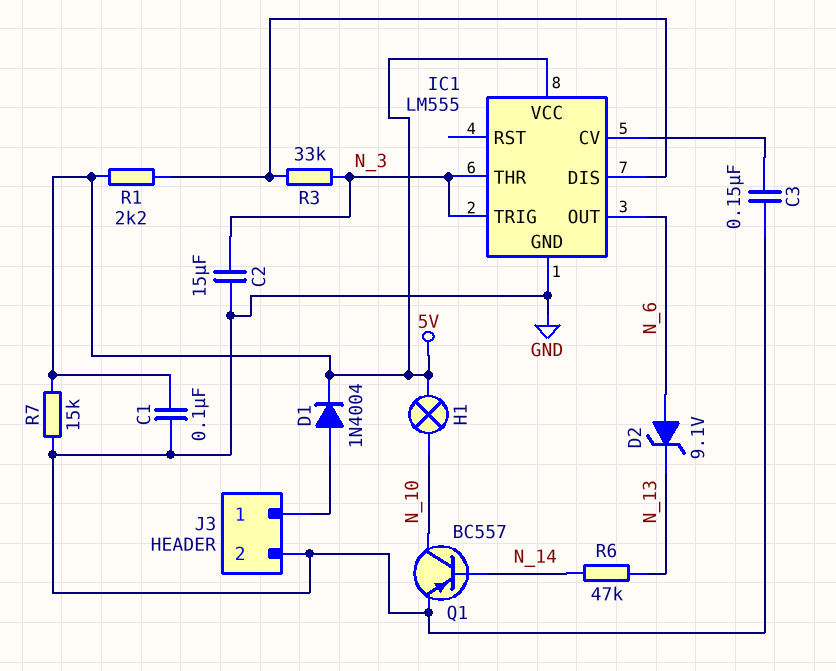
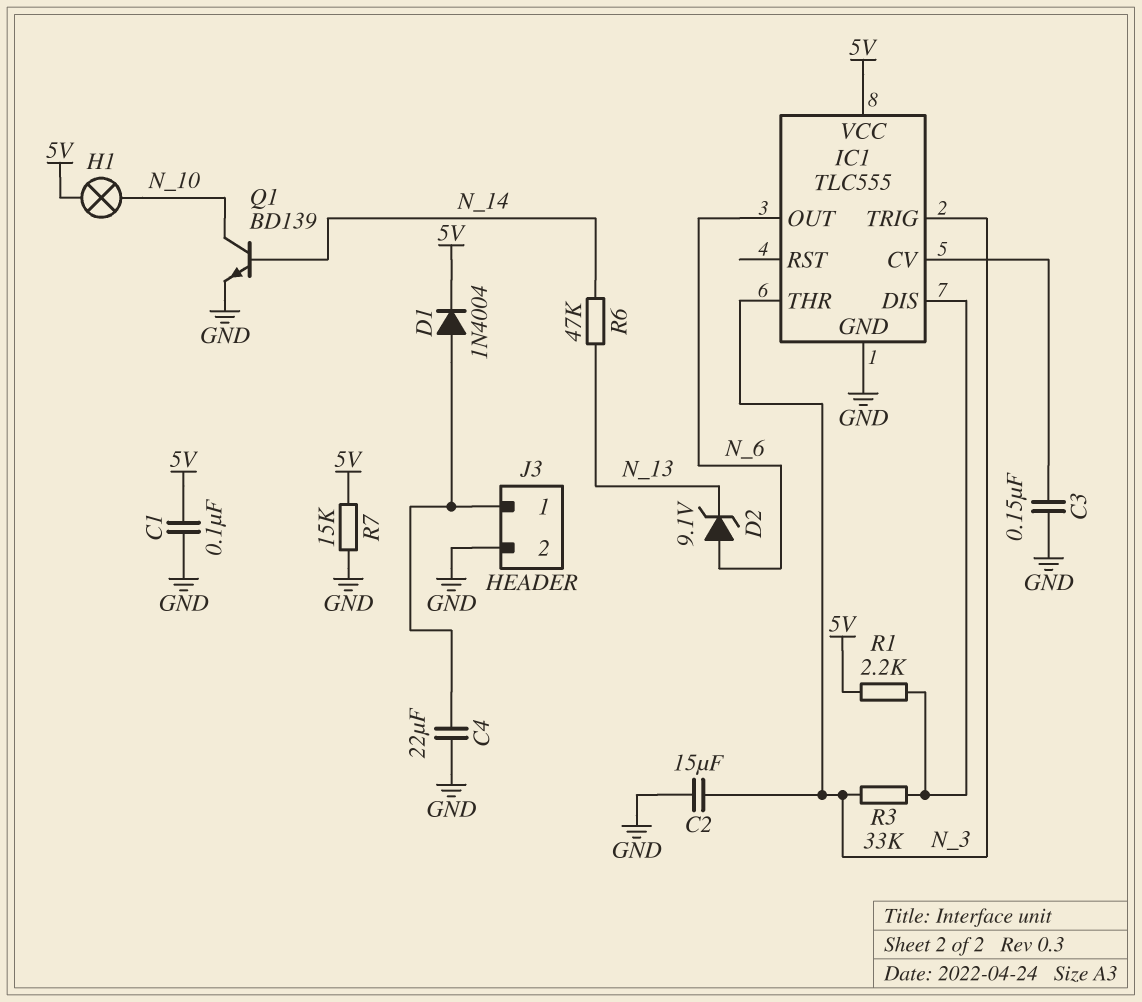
C4: none -> 22uF (GND, J3/1)
IC1: LM555 -> TLC555
Q1: PNP BC557 (B N_14, C N_10, E GND) -> NPN BD139 (B N_14, C N_10, E GND)

